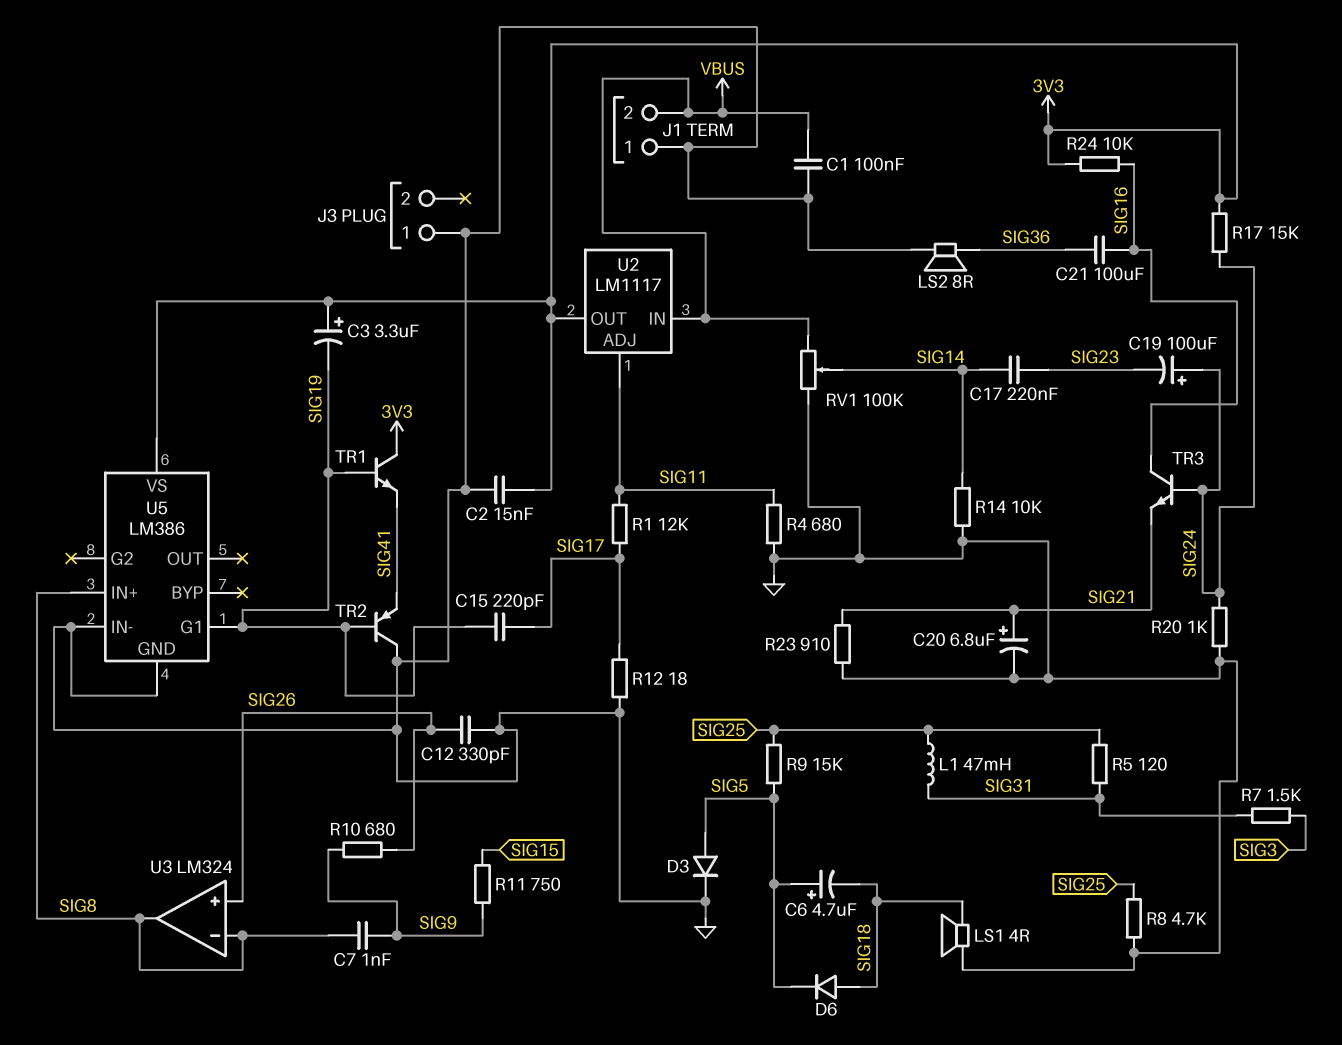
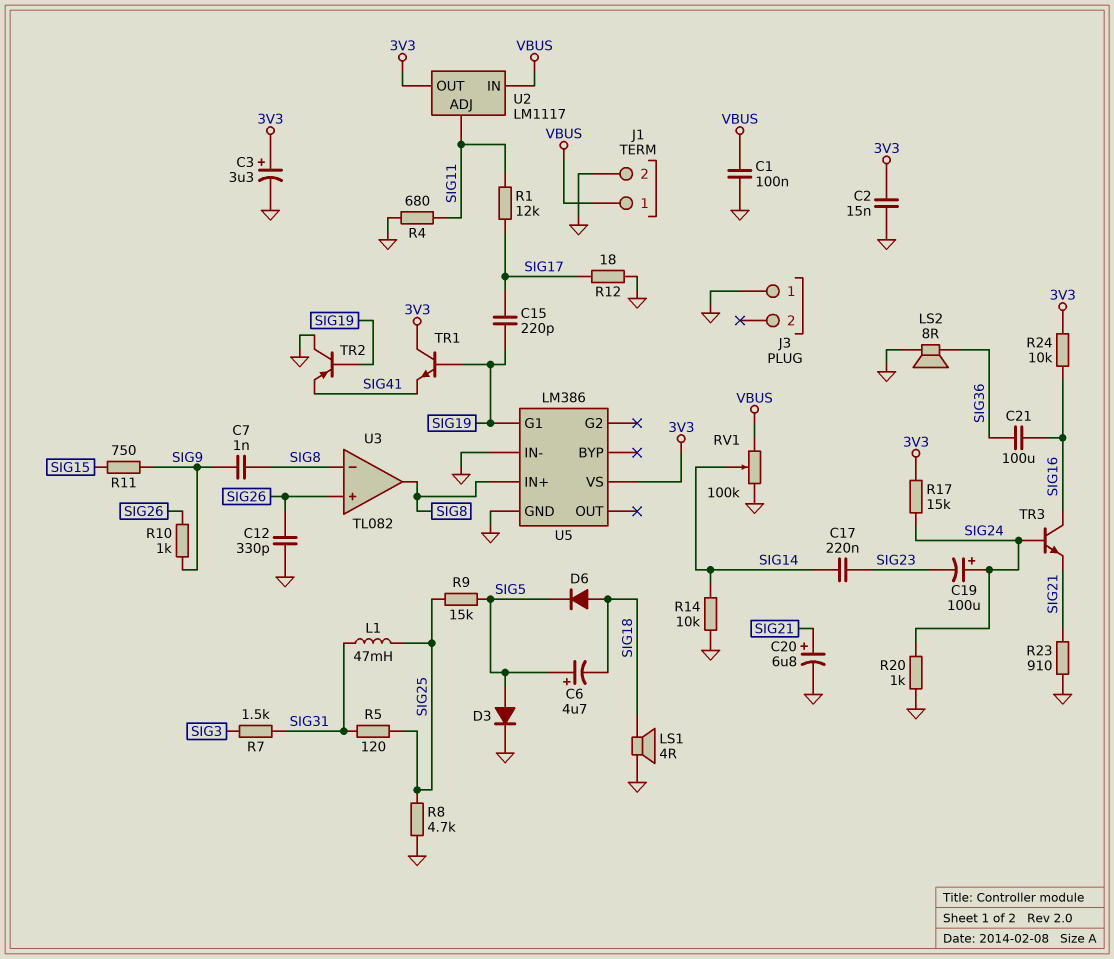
C3: 3.3uF (plus 3V3, minus SIG19) -> 3.3uF (plus 3V3, minus GND)
J1 pin 1: GND -> VBUS
J1 pin 2: VBUS -> GND
R10: 680 (SIG9, SIG26) -> 1k (SIG9, SIG26)
U3: LM324 -> TL082

